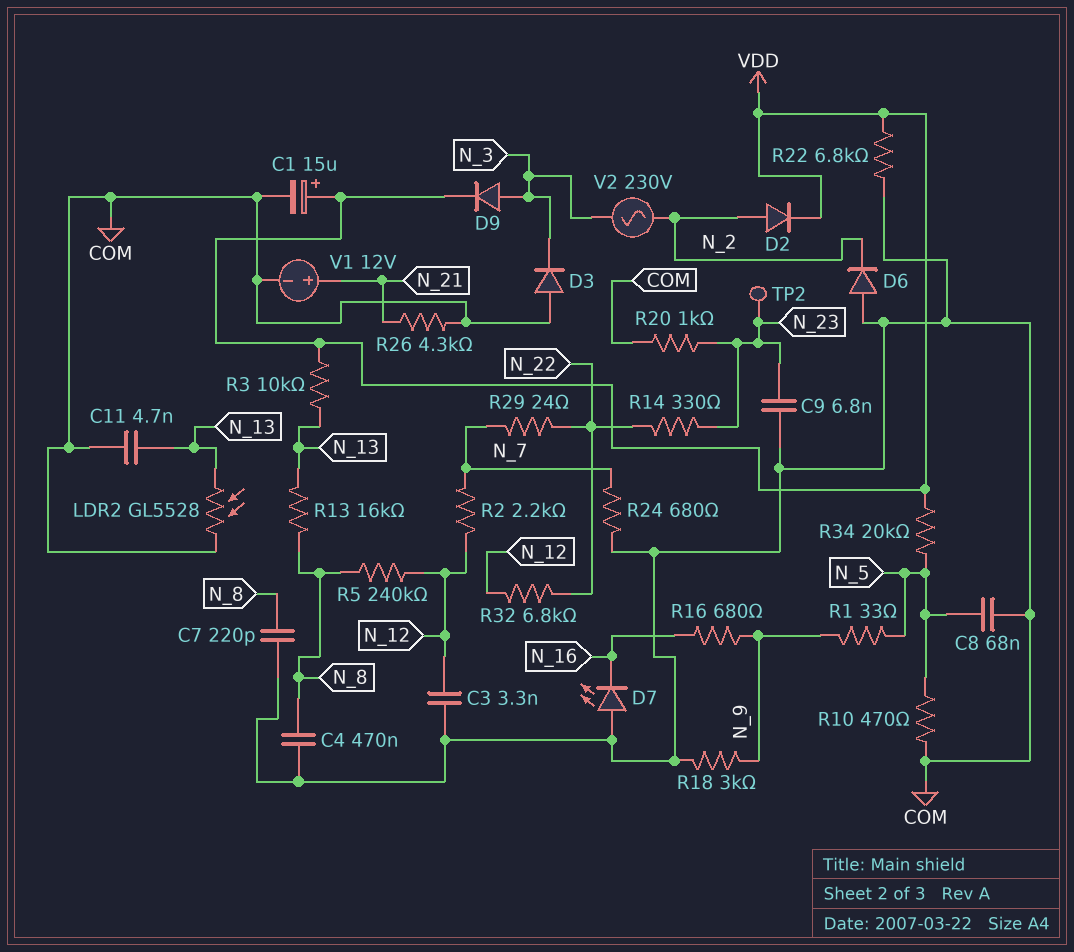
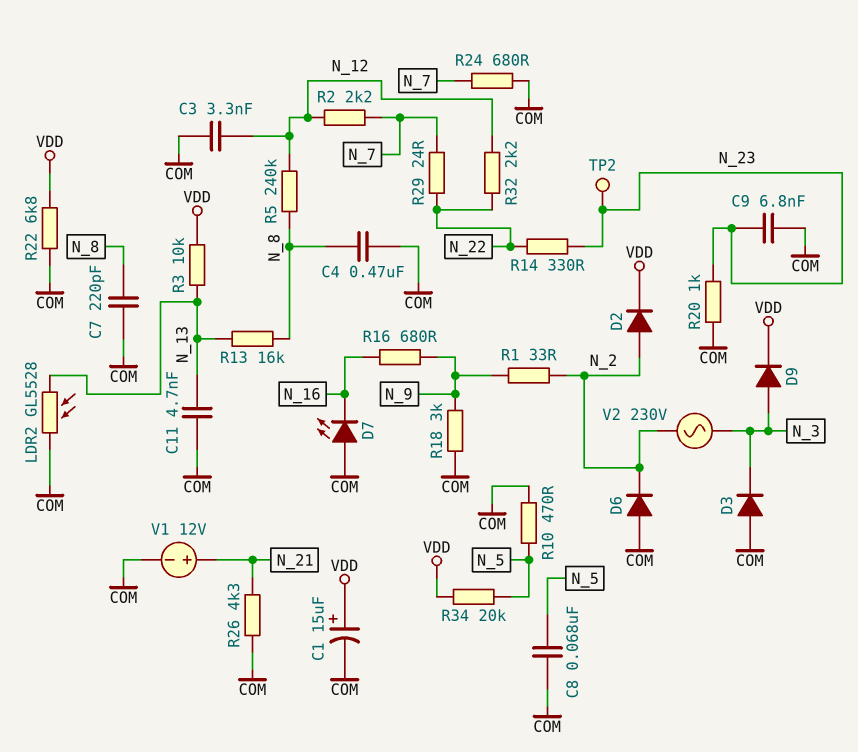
R1: 33 (N_5, N_9) -> 33 (N_2, N_9)
R32: 6.8k (N_12, N_22) -> 2.2k (N_12, N_22)

